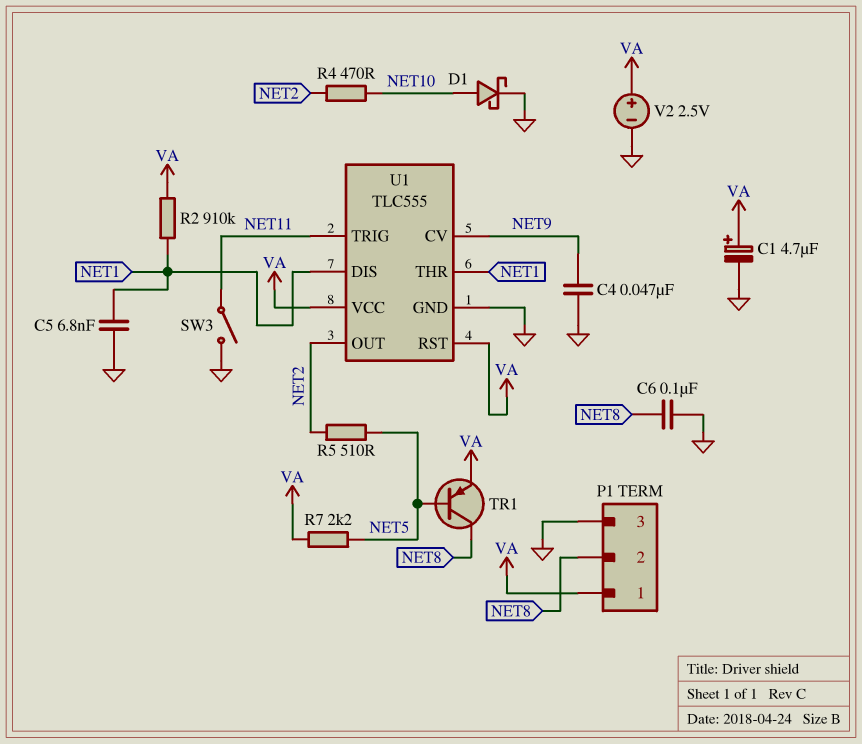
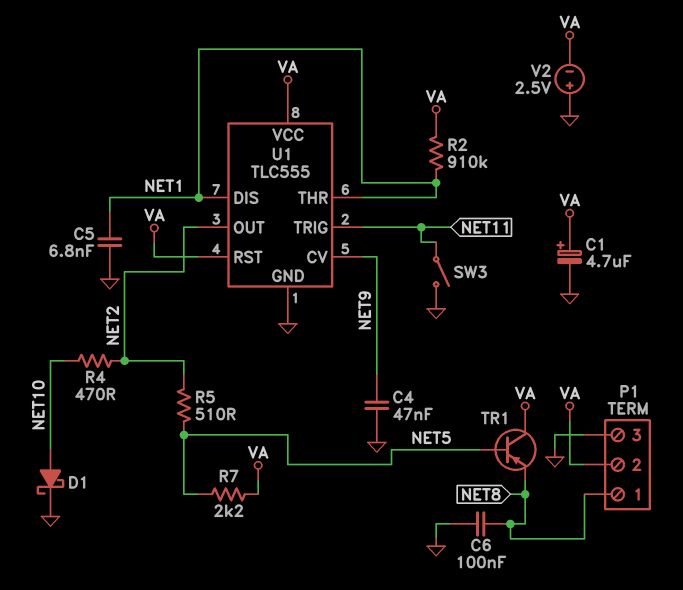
P1 pin 1: VA -> NET8
P1 pin 2: NET8 -> VA
TR1: PNP (B NET5, C NET8, E VA) -> PNP (B NET5, C VA, E NET8)
V2: 2.5V (plus VA, minus GND) -> 2.5V (plus GND, minus VA)

